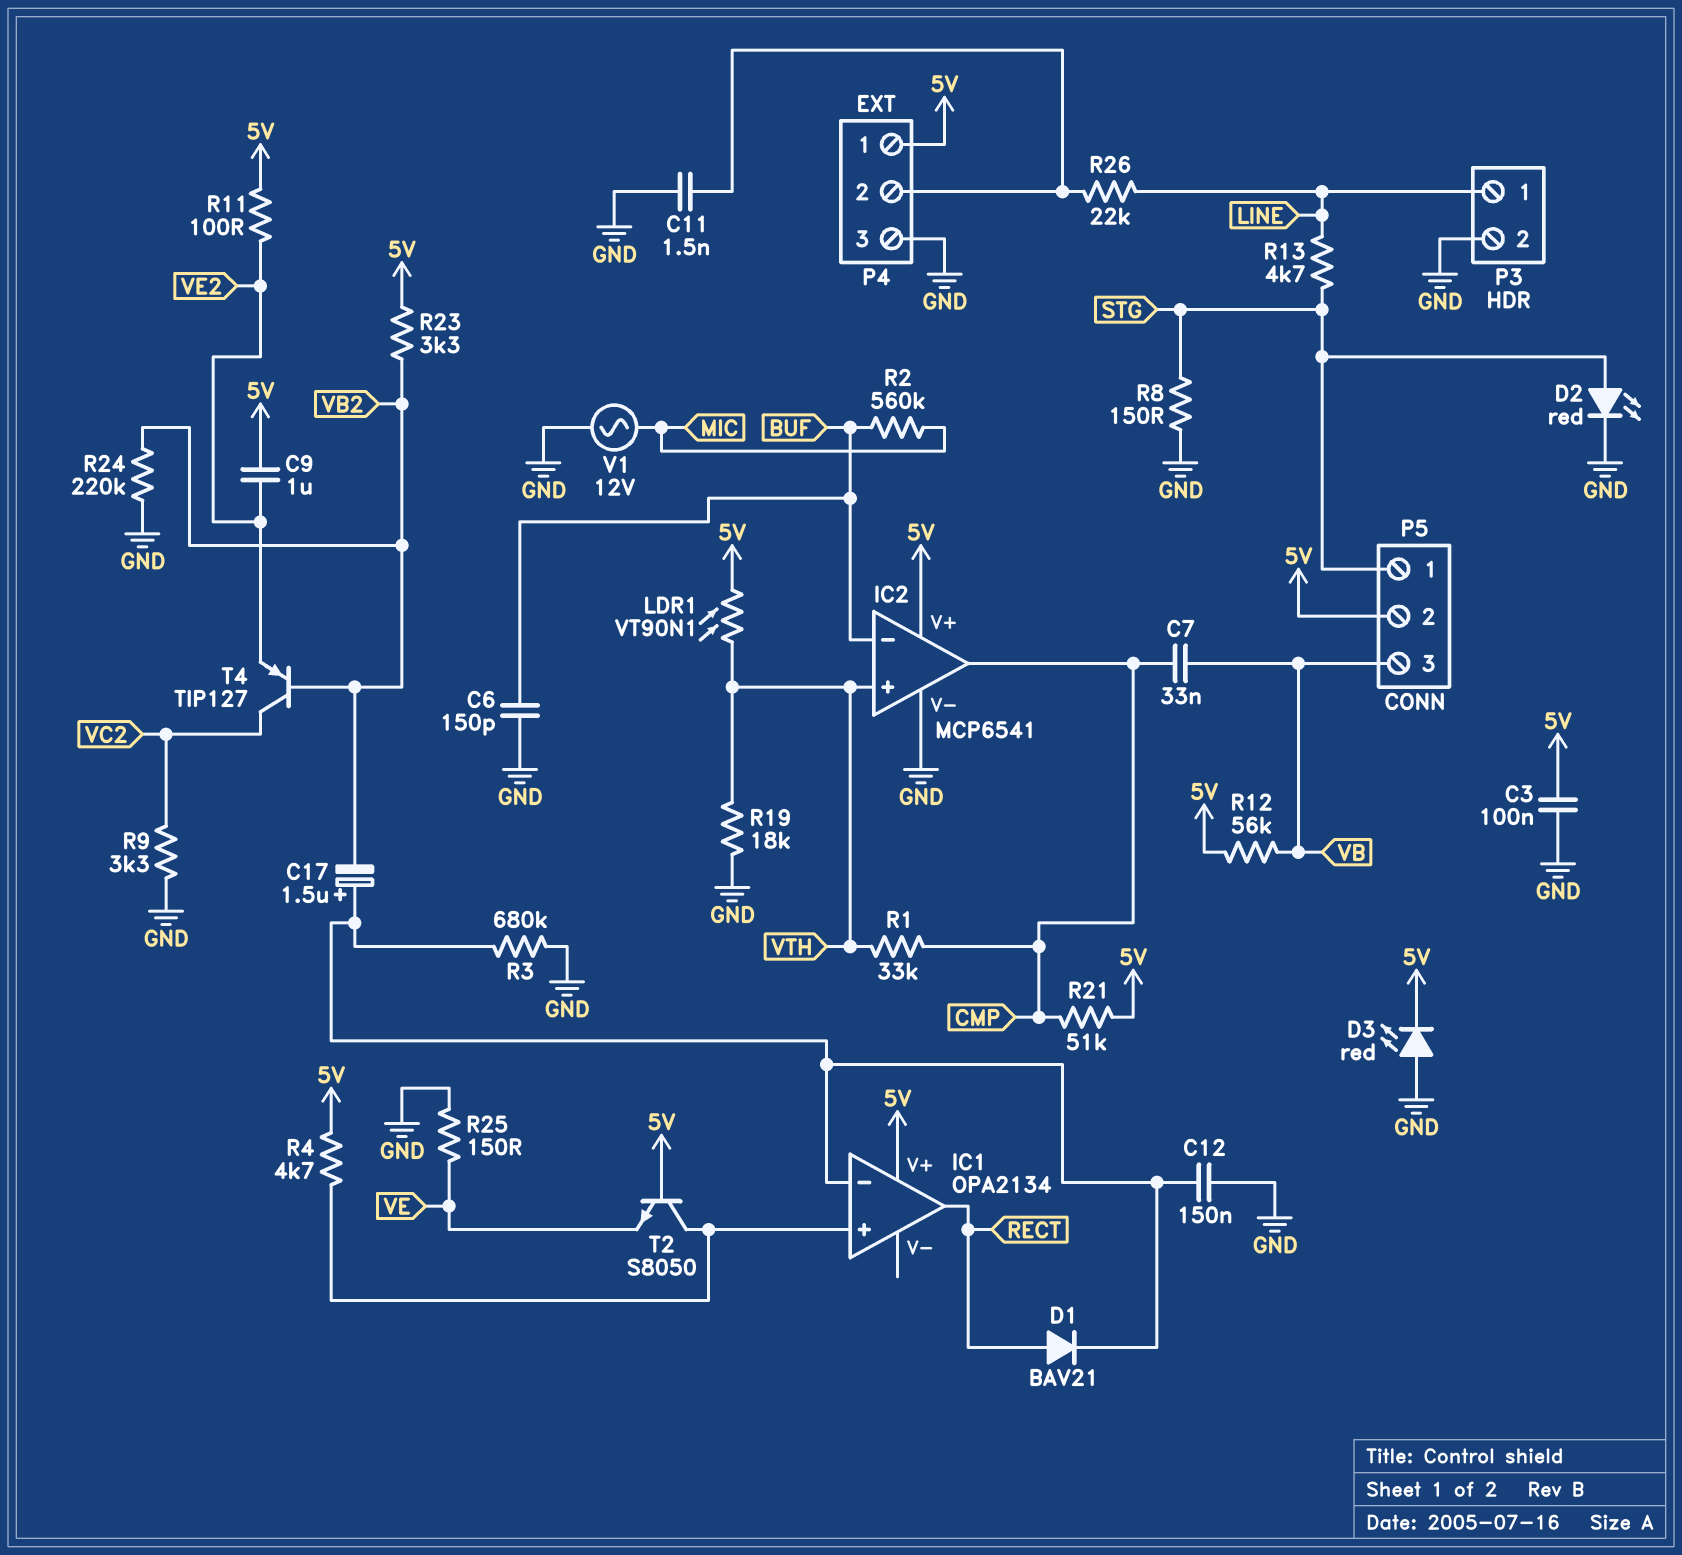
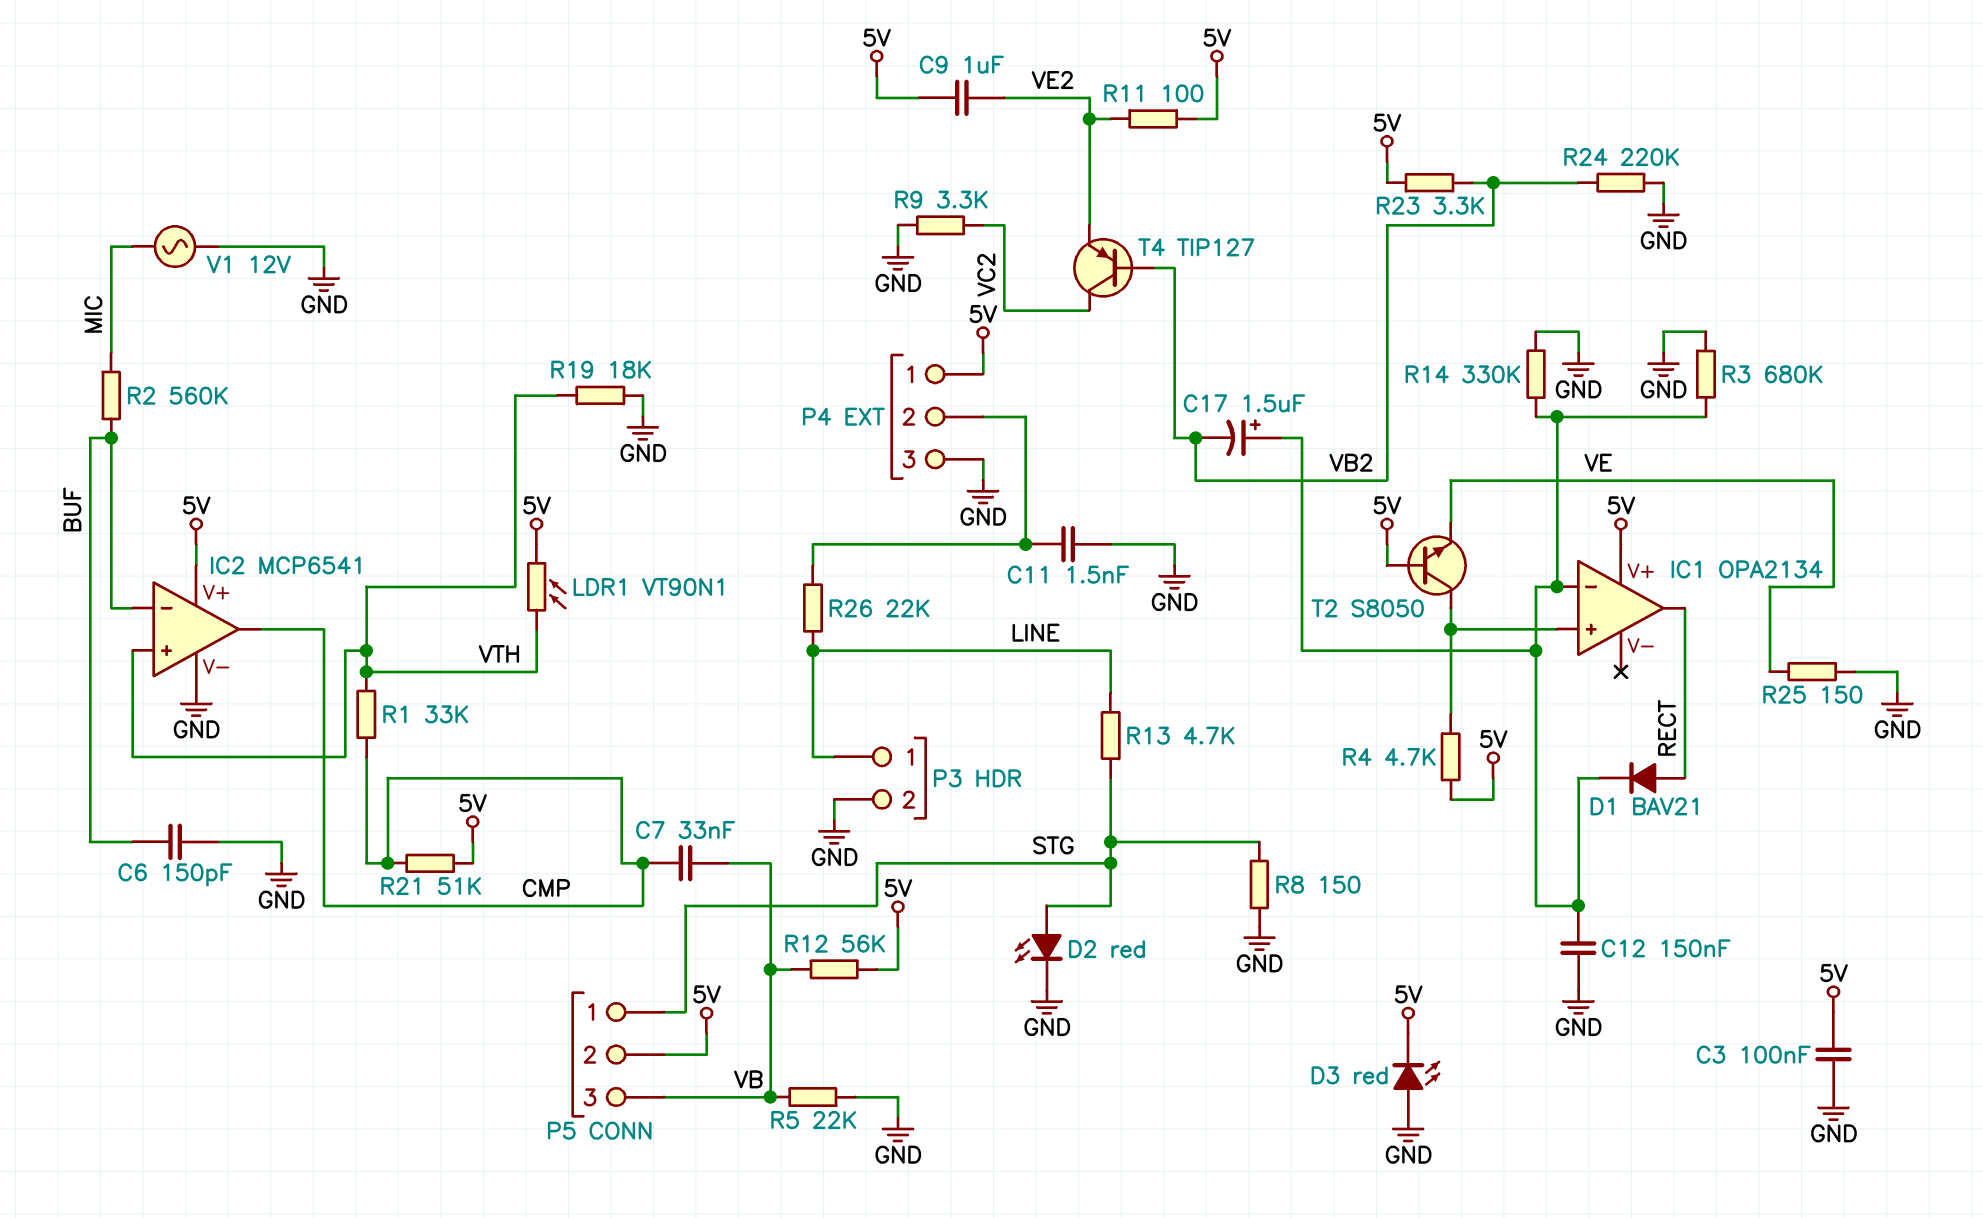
R5: none -> 22k (GND, VB)
R14: none -> 330k (GND, IC1/in-)

